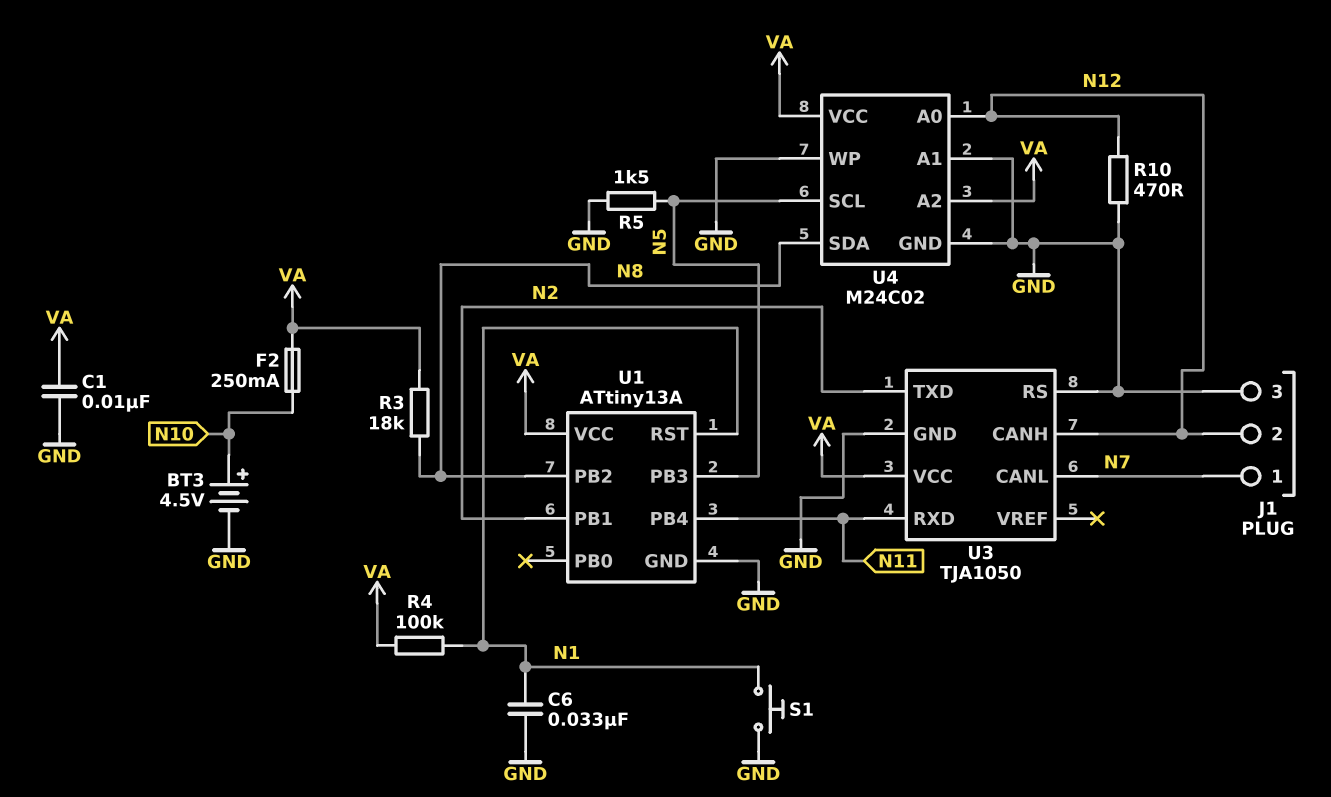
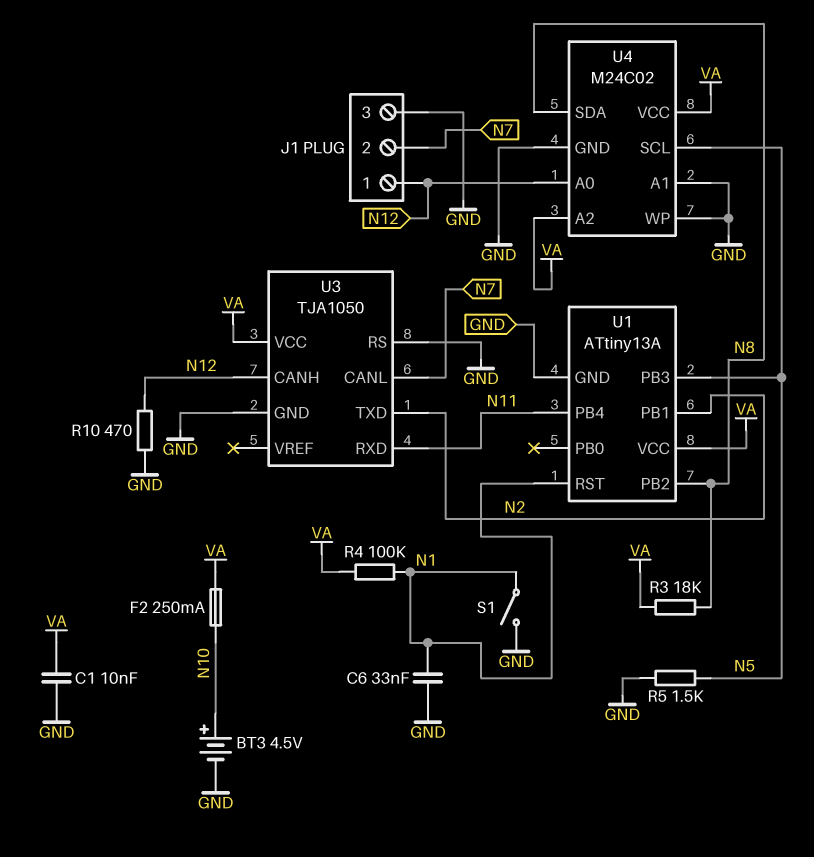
J1 pin 1: N7 -> N12
J1 pin 2: N12 -> N7
S1: button (GND, N1) -> switch (GND, N1)

